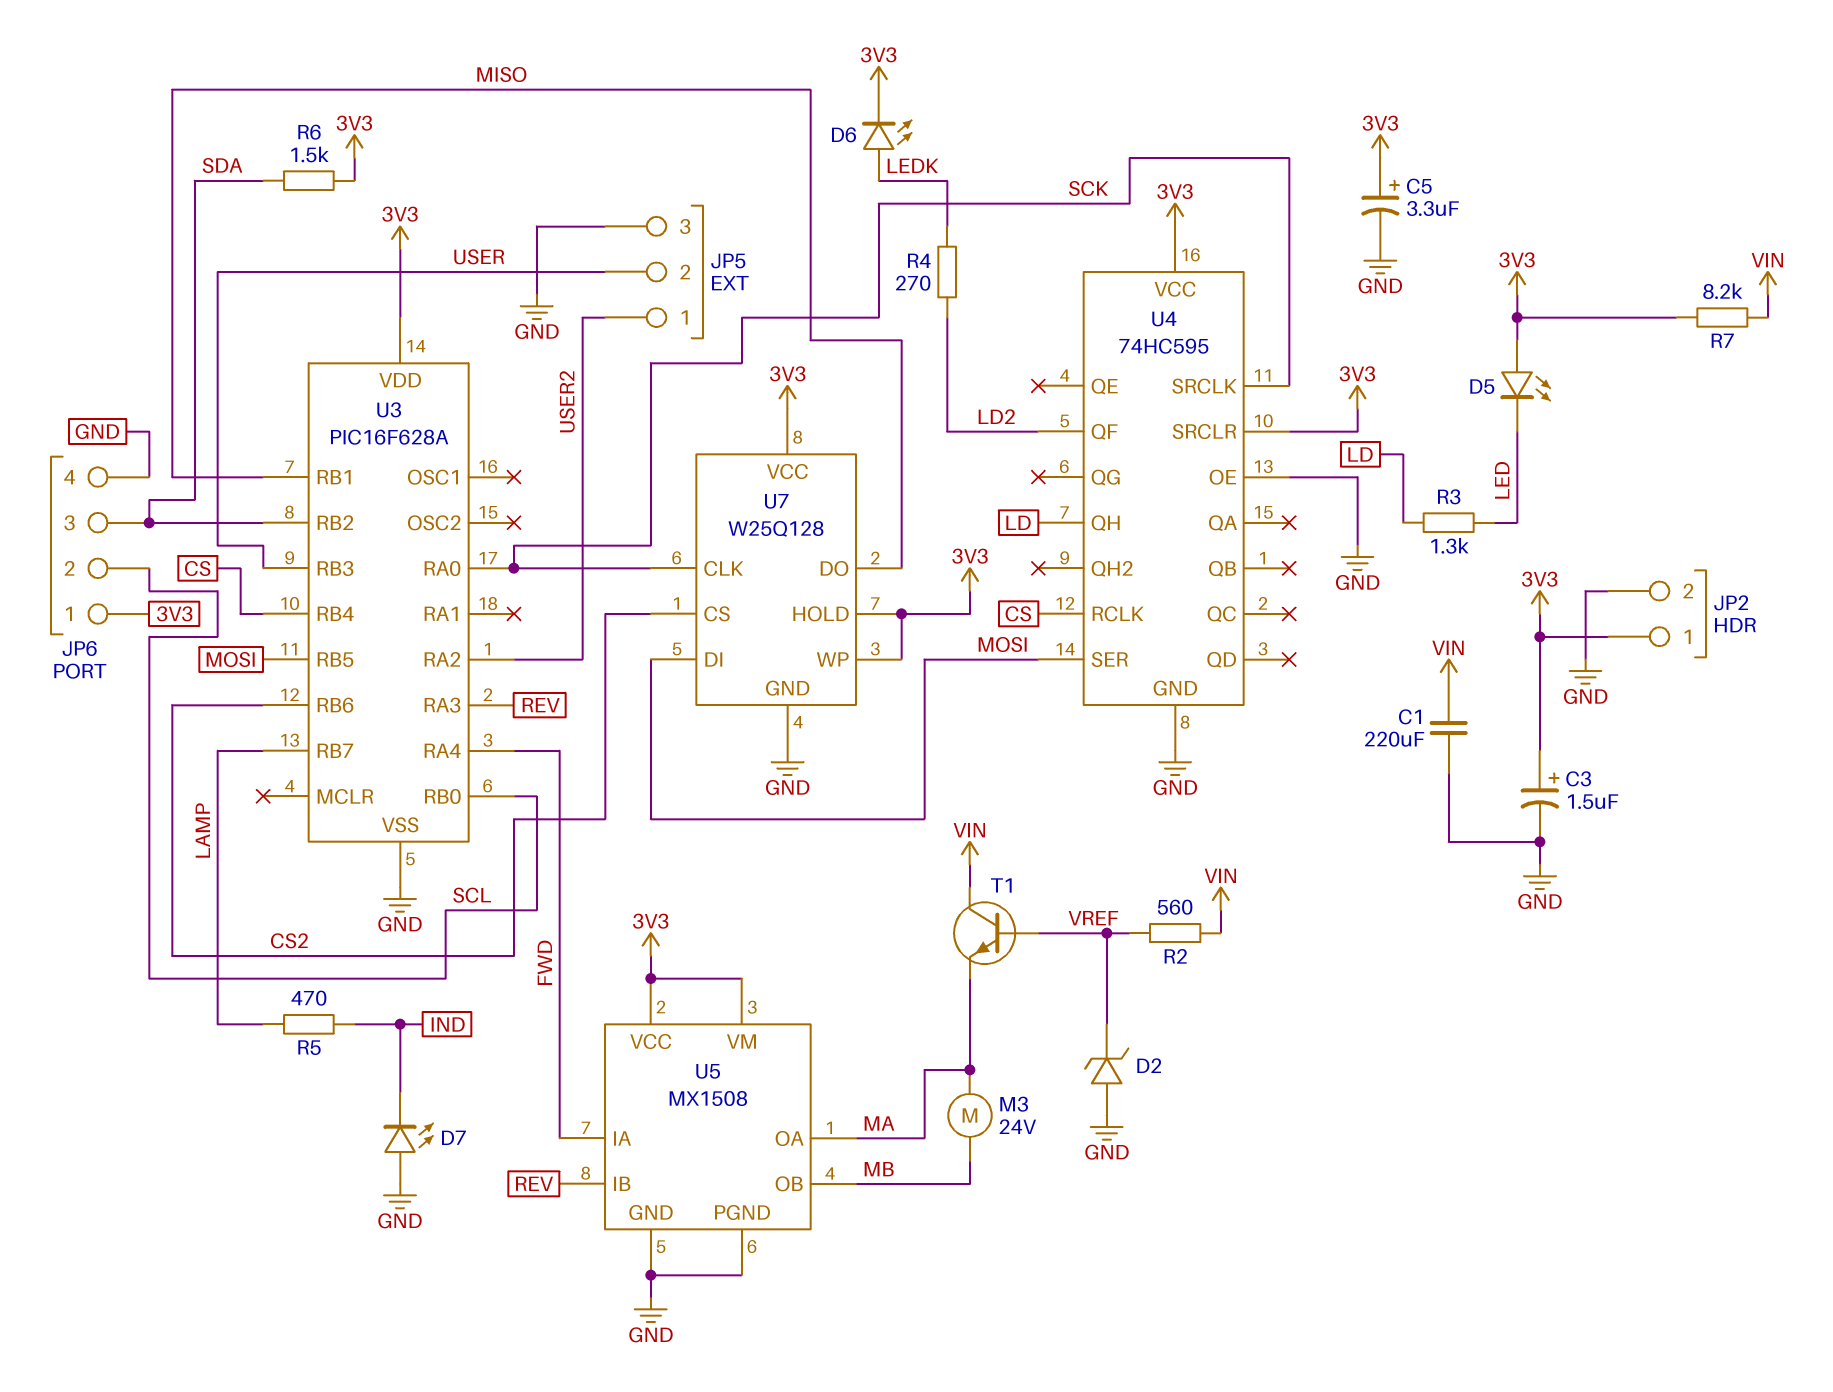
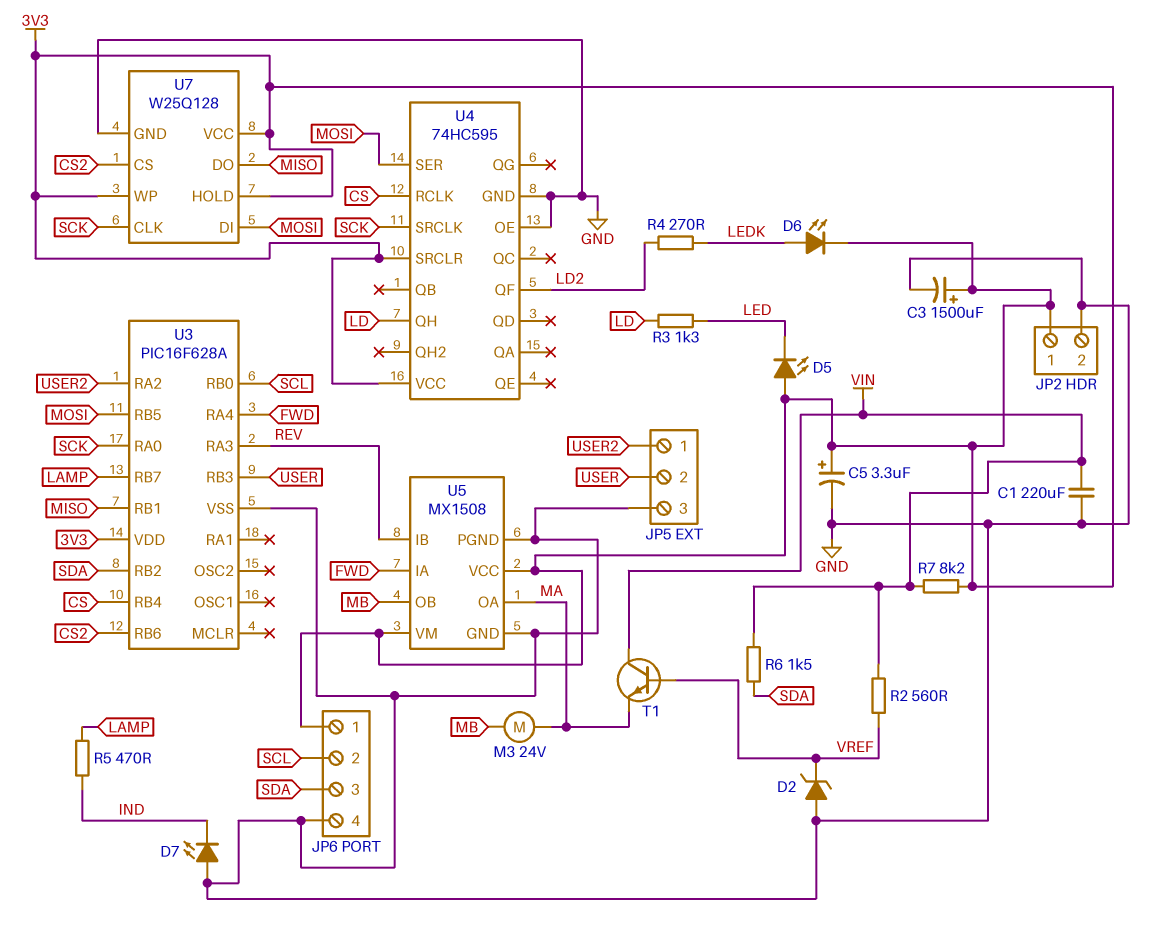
C3: 1.5uF (plus 3V3, minus GND) -> 1500uF (plus 3V3, minus GND)
R6: 1.5k (3V3, SDA) -> 1.5k (SDA, VIN)

